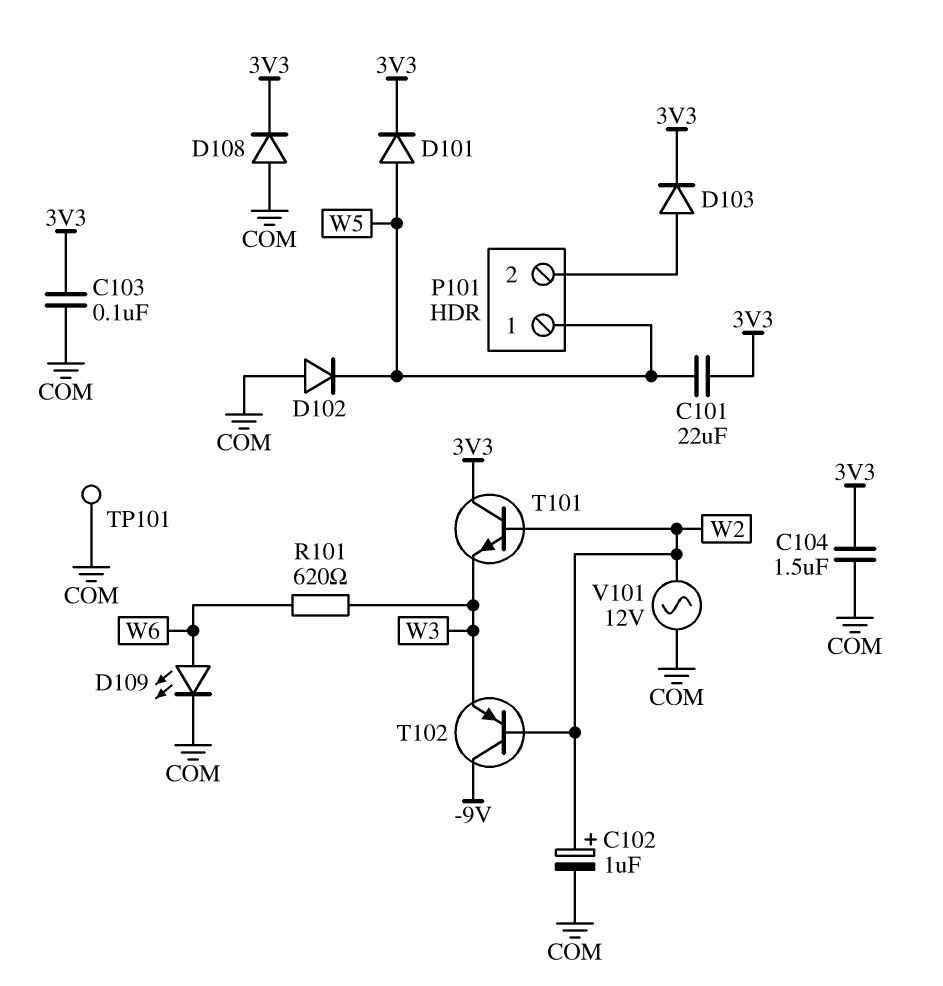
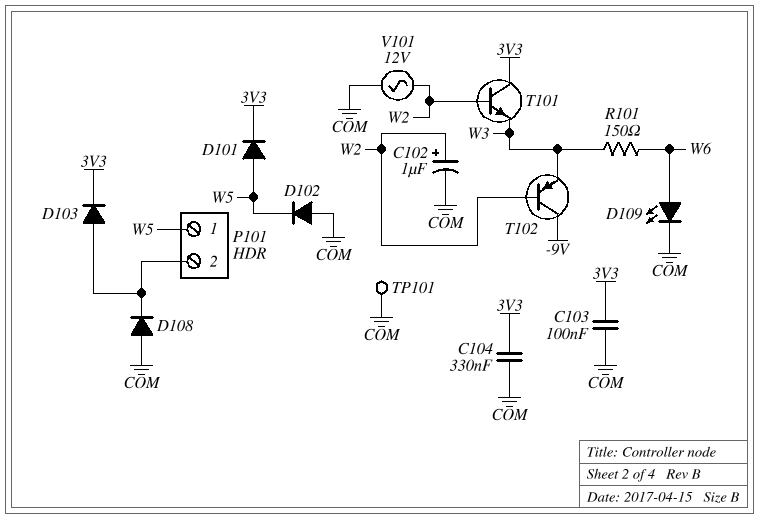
C101: 22uF (3V3, W5) -> none
C104: 1.5uF (3V3, COM) -> 330nF (3V3, COM)
D108: diode (A COM, K 3V3) -> diode (A COM, K P101/2)
R101: 620 (W3, W6) -> 150 (W3, W6)

